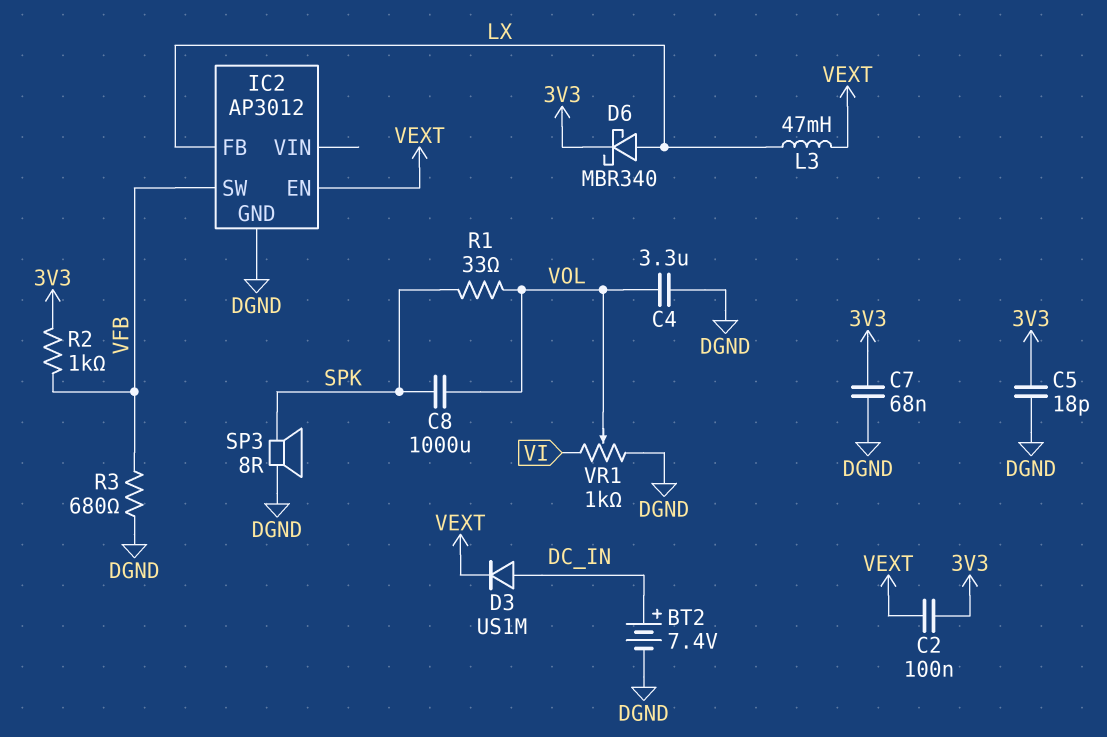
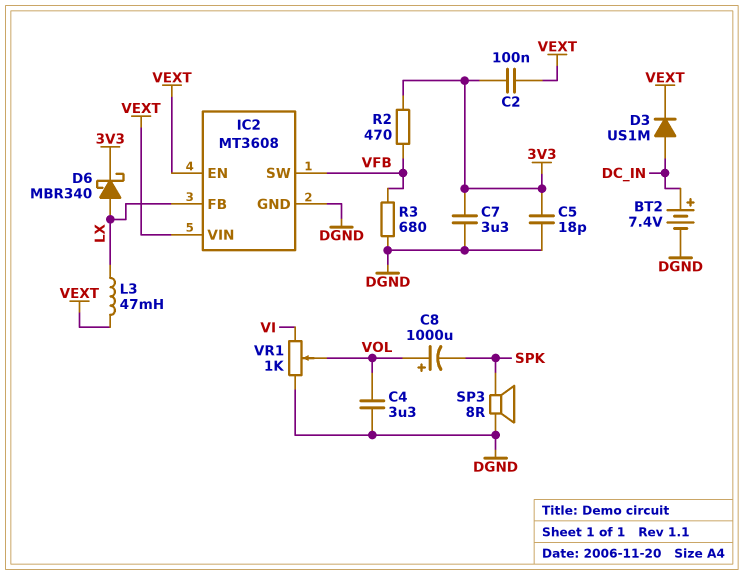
C7: 68nF (3V3, DGND) -> 3.3uF (3V3, DGND)
C8: 1000uF (SPK, VOL) -> 1000uF (plus VOL, minus SPK)
IC2: AP3012 -> MT3608
IC2 pin VIN: none -> VEXT
R1: 33 (SPK, VOL) -> none
R2: 1k (3V3, VFB) -> 470 (3V3, VFB)

